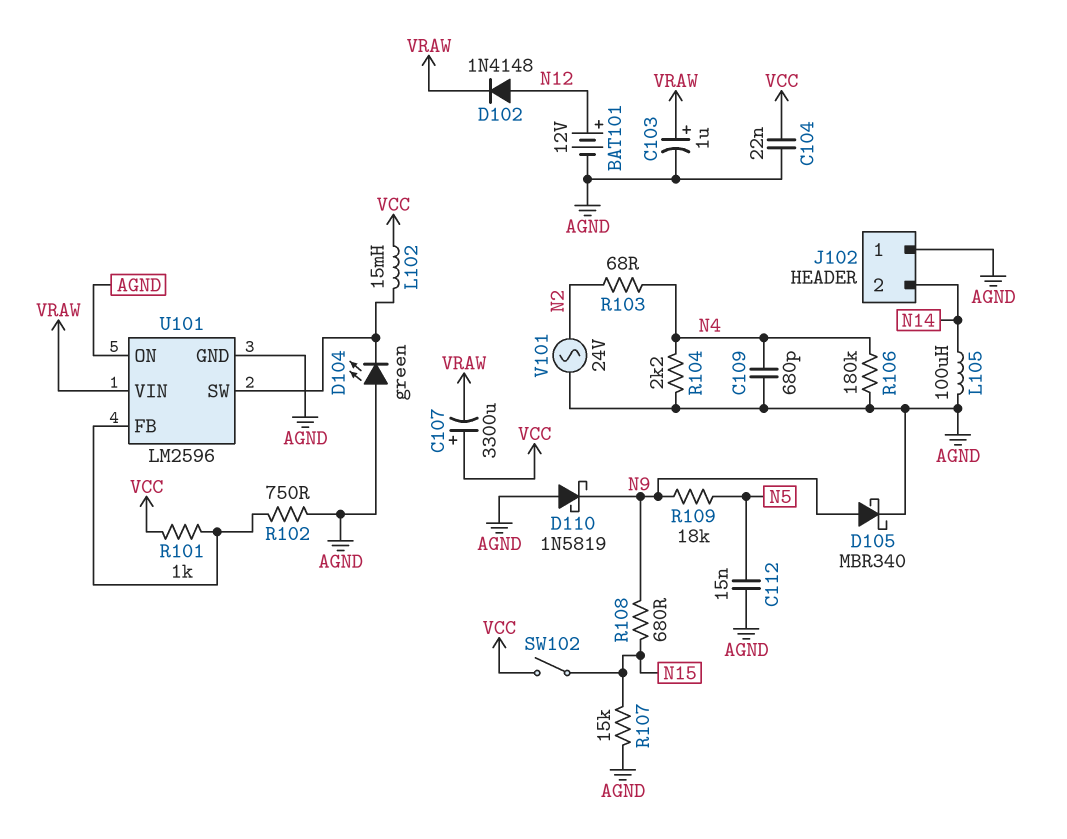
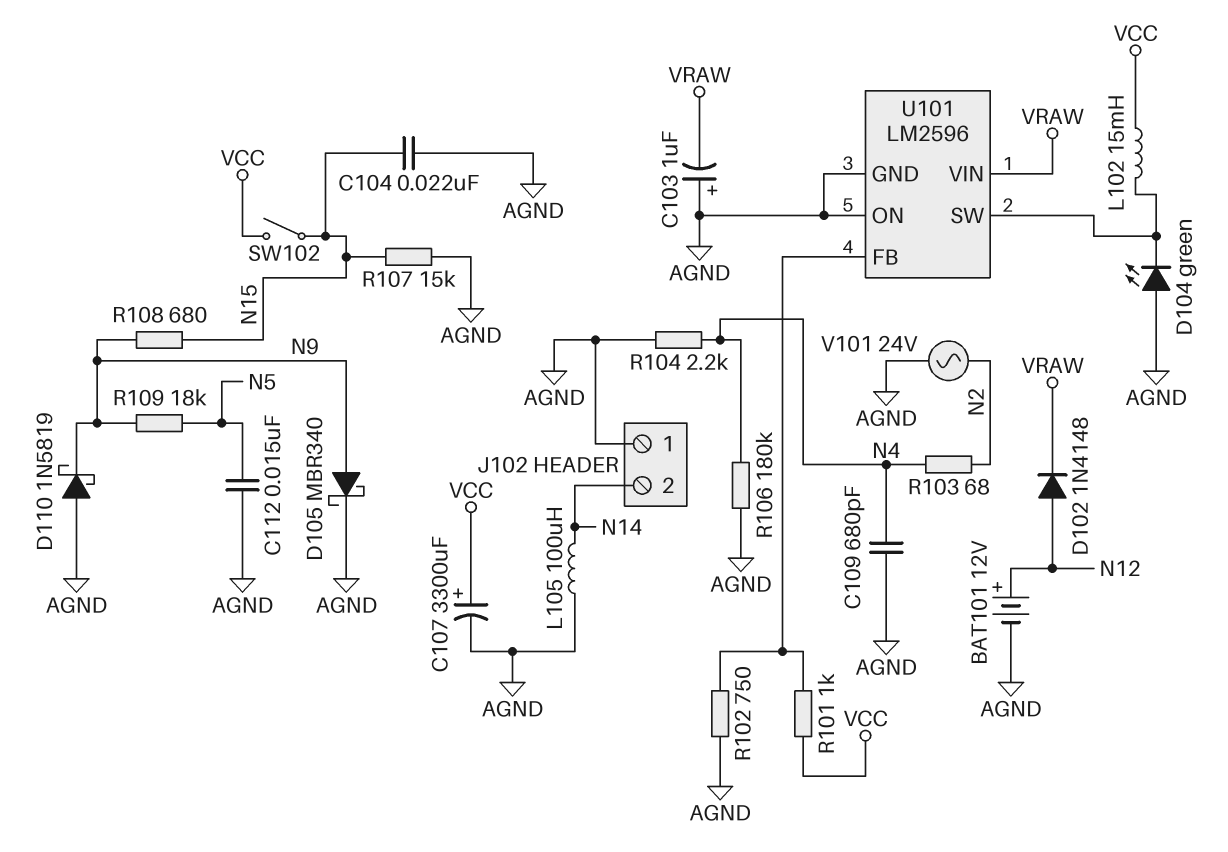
C103: 1uF (plus VRAW, minus AGND) -> 1uF (plus AGND, minus VRAW)
C104: 22nF (AGND, VCC) -> 22nF (AGND, N15)
C107: 3300uF (plus VCC, minus VRAW) -> 3300uF (plus VCC, minus AGND)

